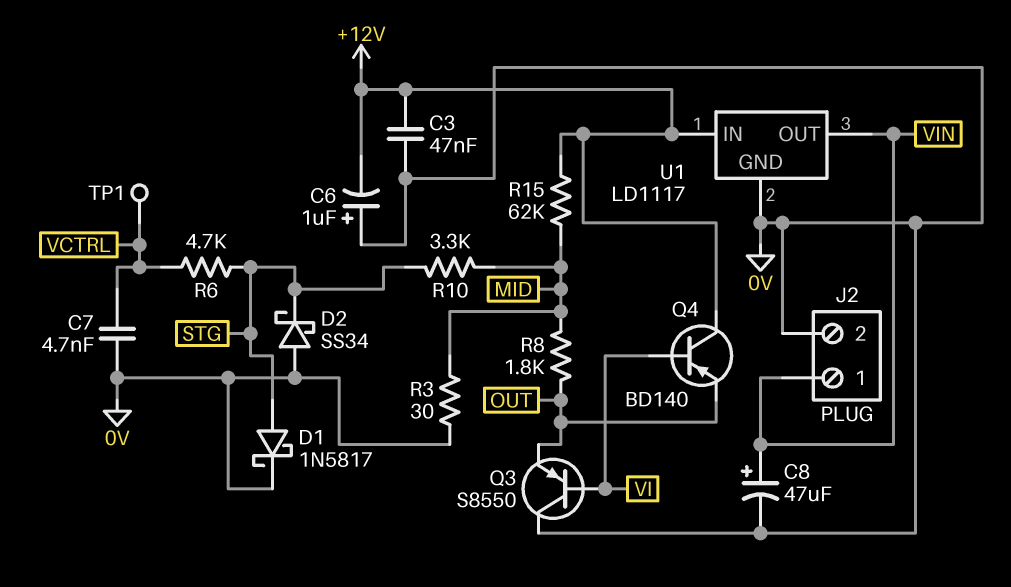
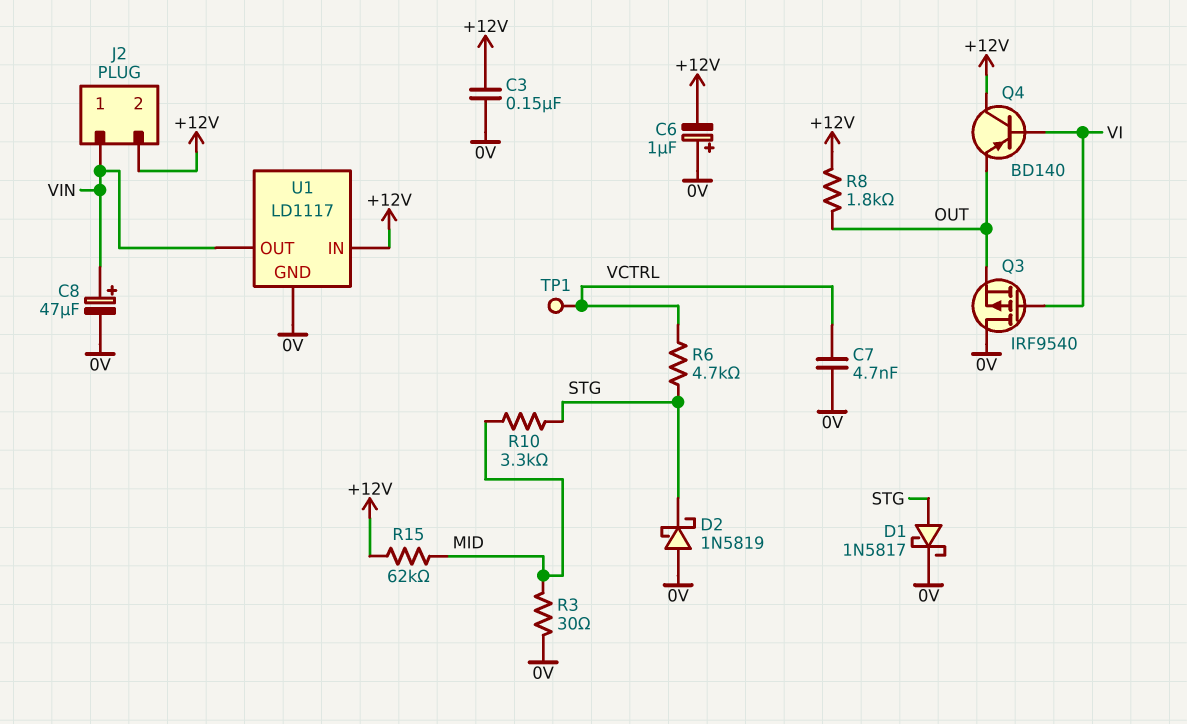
C3: 47nF (+12V, 0V) -> 150nF (+12V, 0V)
D2: schottky SS34 (A 0V, K STG) -> schottky 1N5819 (A 0V, K STG)
J2 pin 2: 0V -> +12V
Q3: PNP S8550 (B VI, C 0V, E OUT) -> PMOS IRF9540 (G VI, D 0V, S OUT)
R8: 1.8k (MID, OUT) -> 1.8k (+12V, OUT)

